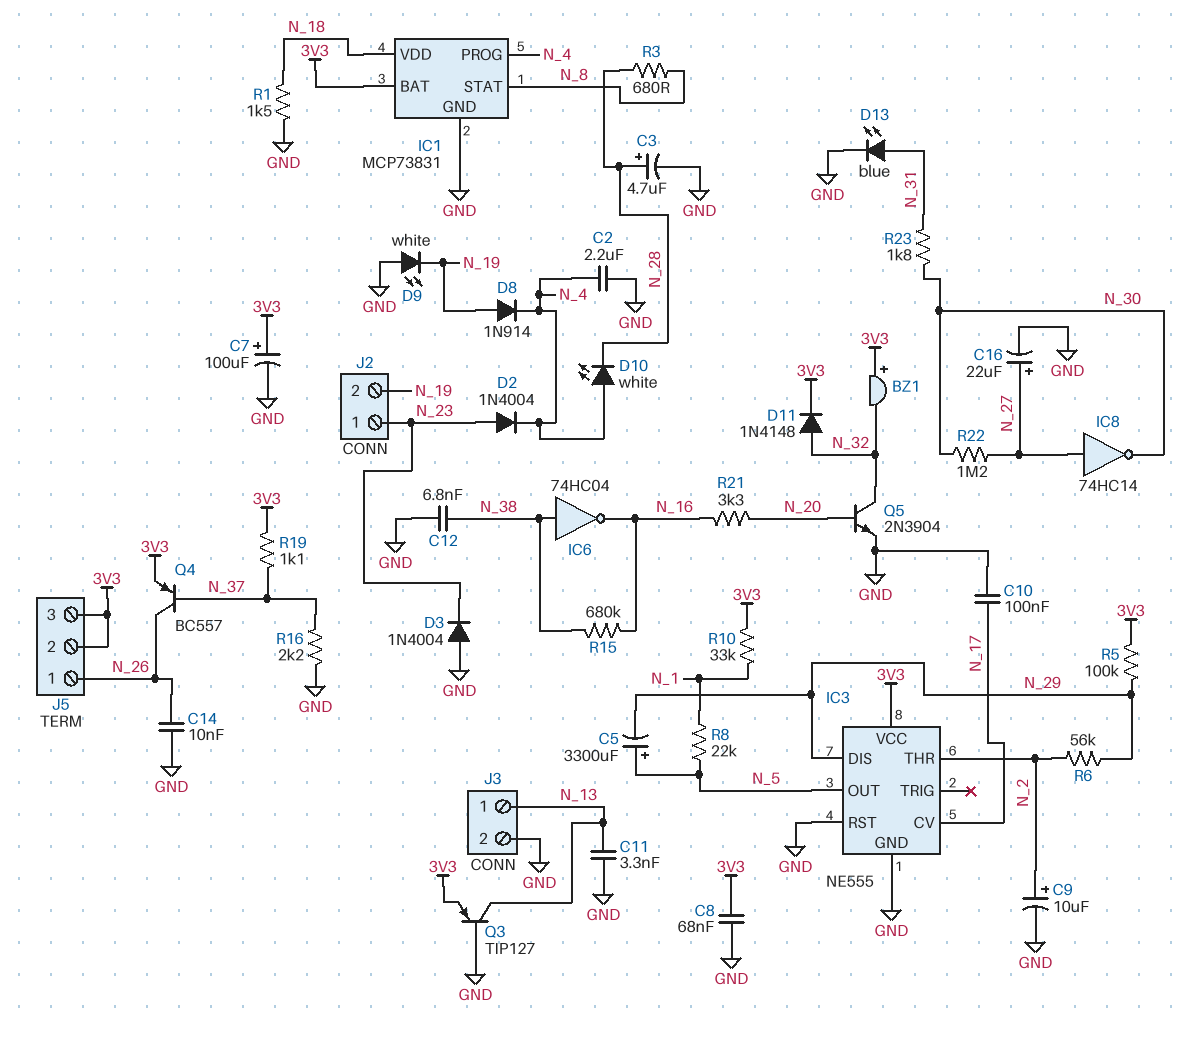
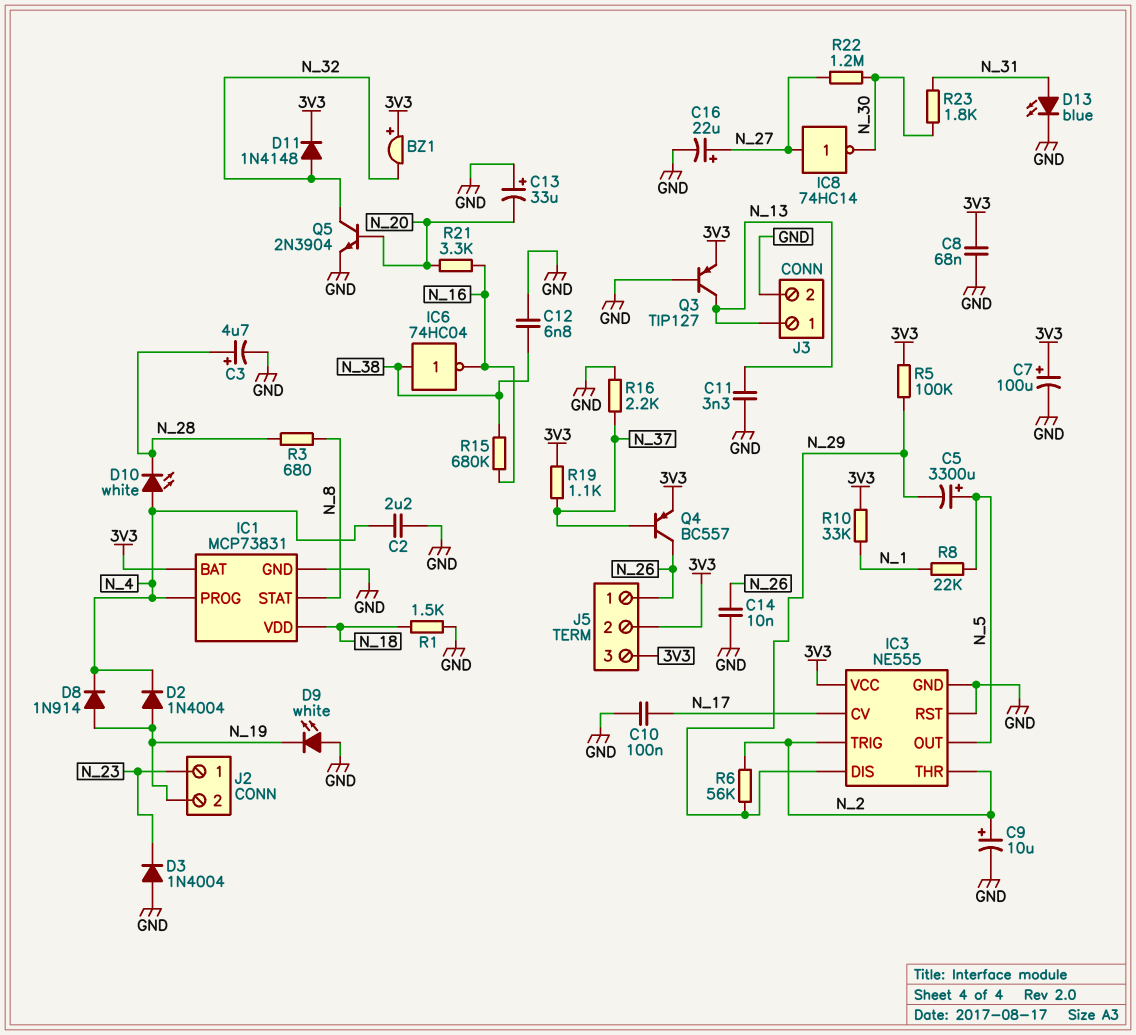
C13: none -> 33uF (plus GND, minus N_20)
D2: diode 1N4004 (A N_23, K N_4) -> diode 1N4004 (A N_19, K N_4)
IC3 pin TRIG: none -> N_2

